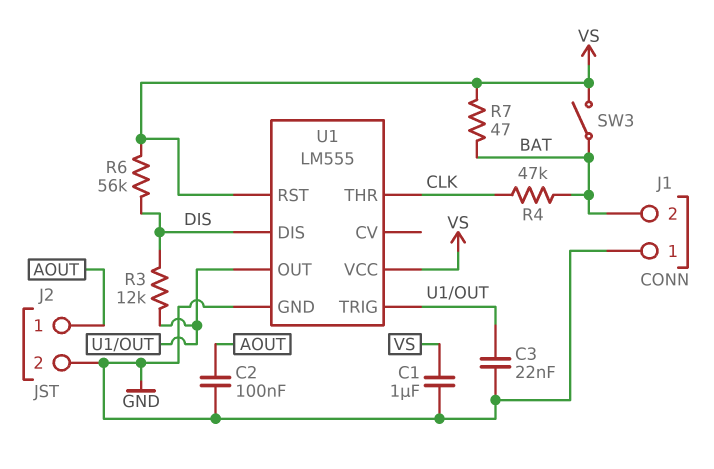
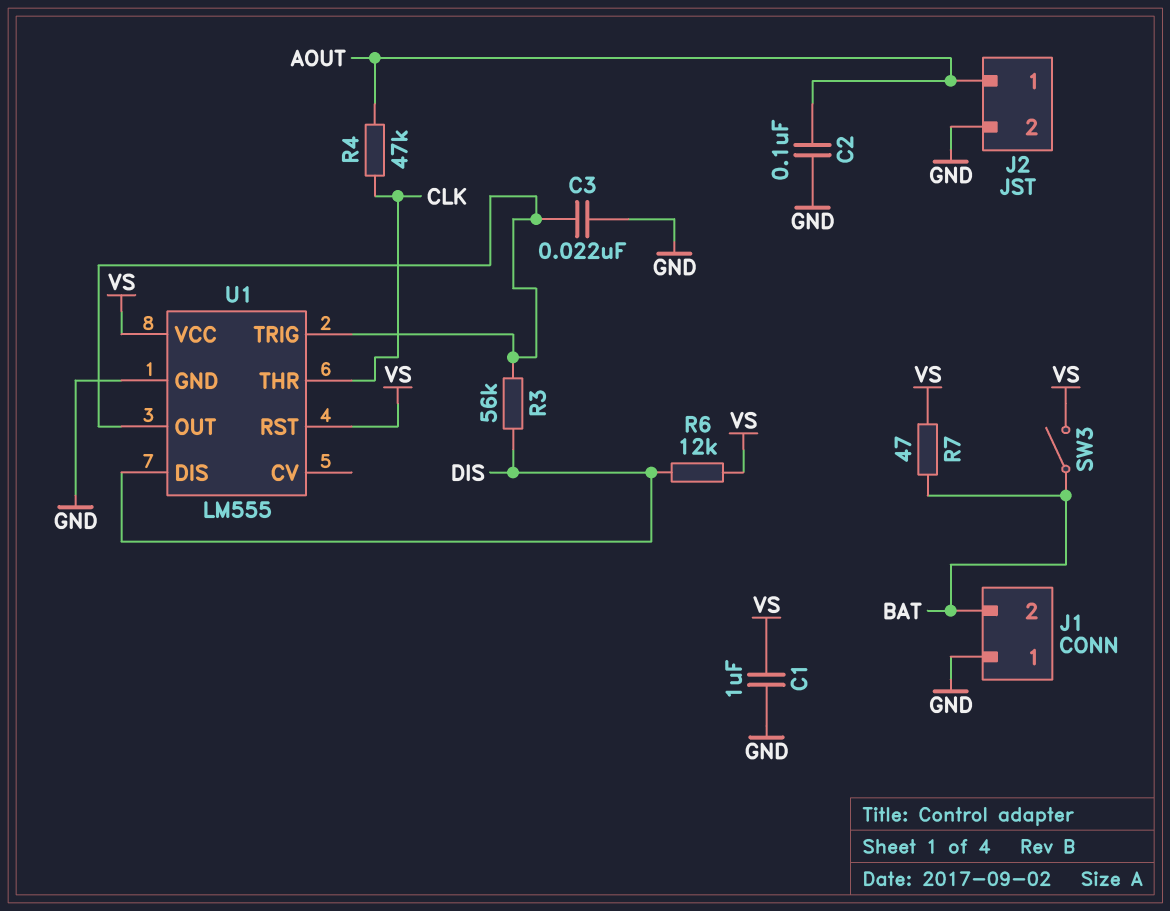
R3: 12k (DIS, U1/OUT) -> 56k (DIS, U1/OUT)
R4: 47k (BAT, CLK) -> 47k (AOUT, CLK)
R6: 56k (DIS, VS) -> 12k (DIS, VS)

